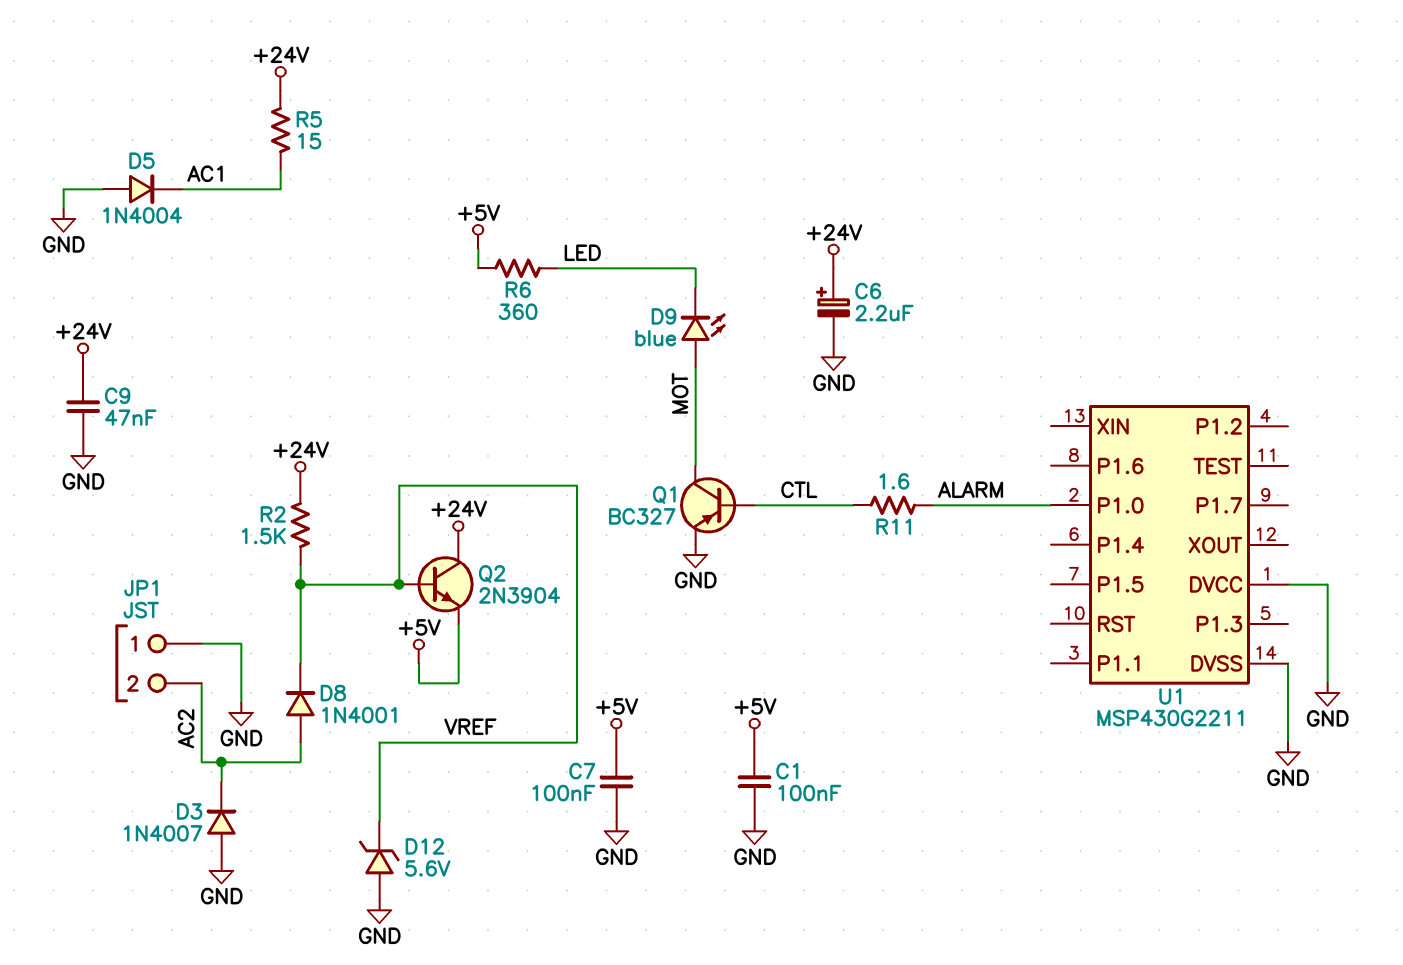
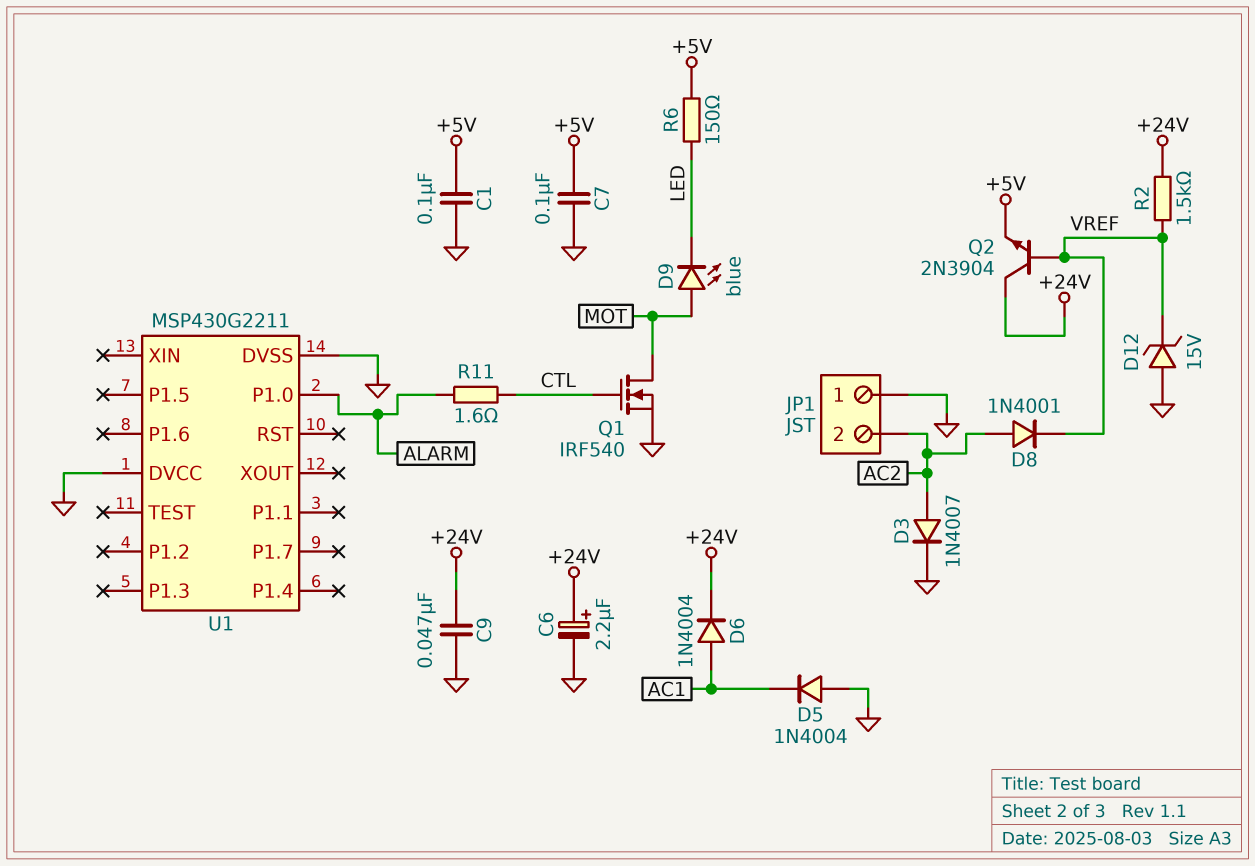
D3: diode 1N4007 (A GND, K AC2) -> diode 1N4007 (A AC2, K GND)
D6: none -> diode 1N4004 (A AC1, K +24V)
D12: zener 5.6V (A GND, K VREF) -> zener 15V (A GND, K VREF)
Q1: PNP BC327 (B CTL, C MOT, E GND) -> NMOS IRF540 (G CTL, D MOT, S GND)
R5: 15 (+24V, AC1) -> none
R6: 360 (+5V, LED) -> 150 (+5V, LED)

